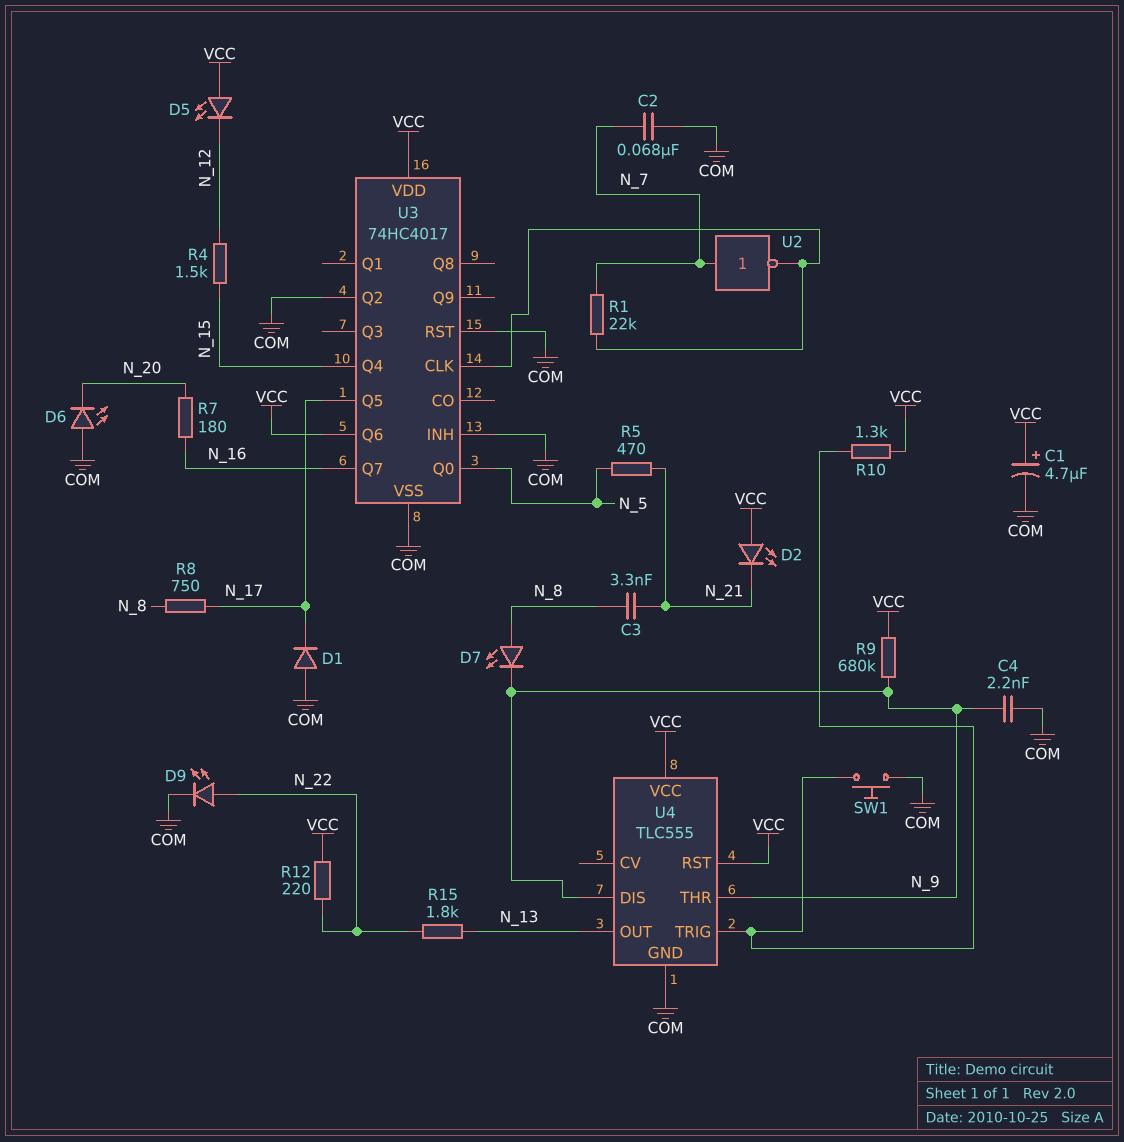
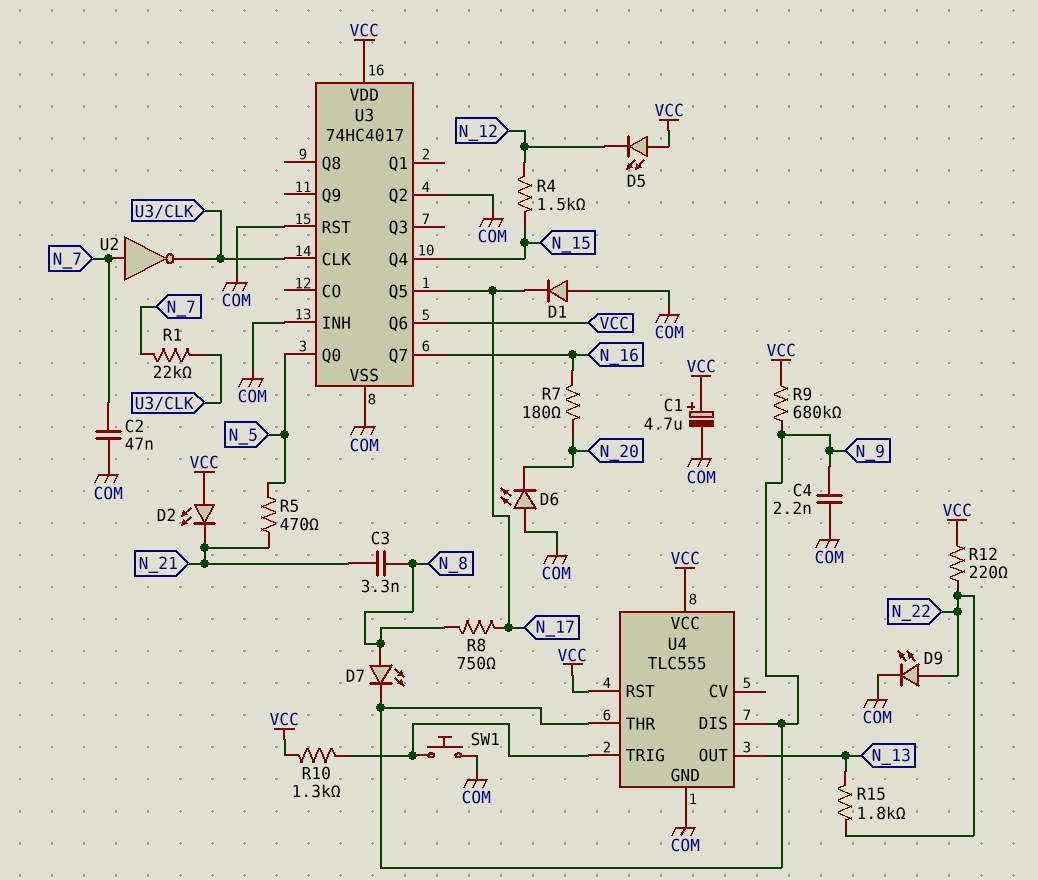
C2: 68nF (COM, N_7) -> 47nF (COM, N_7)

